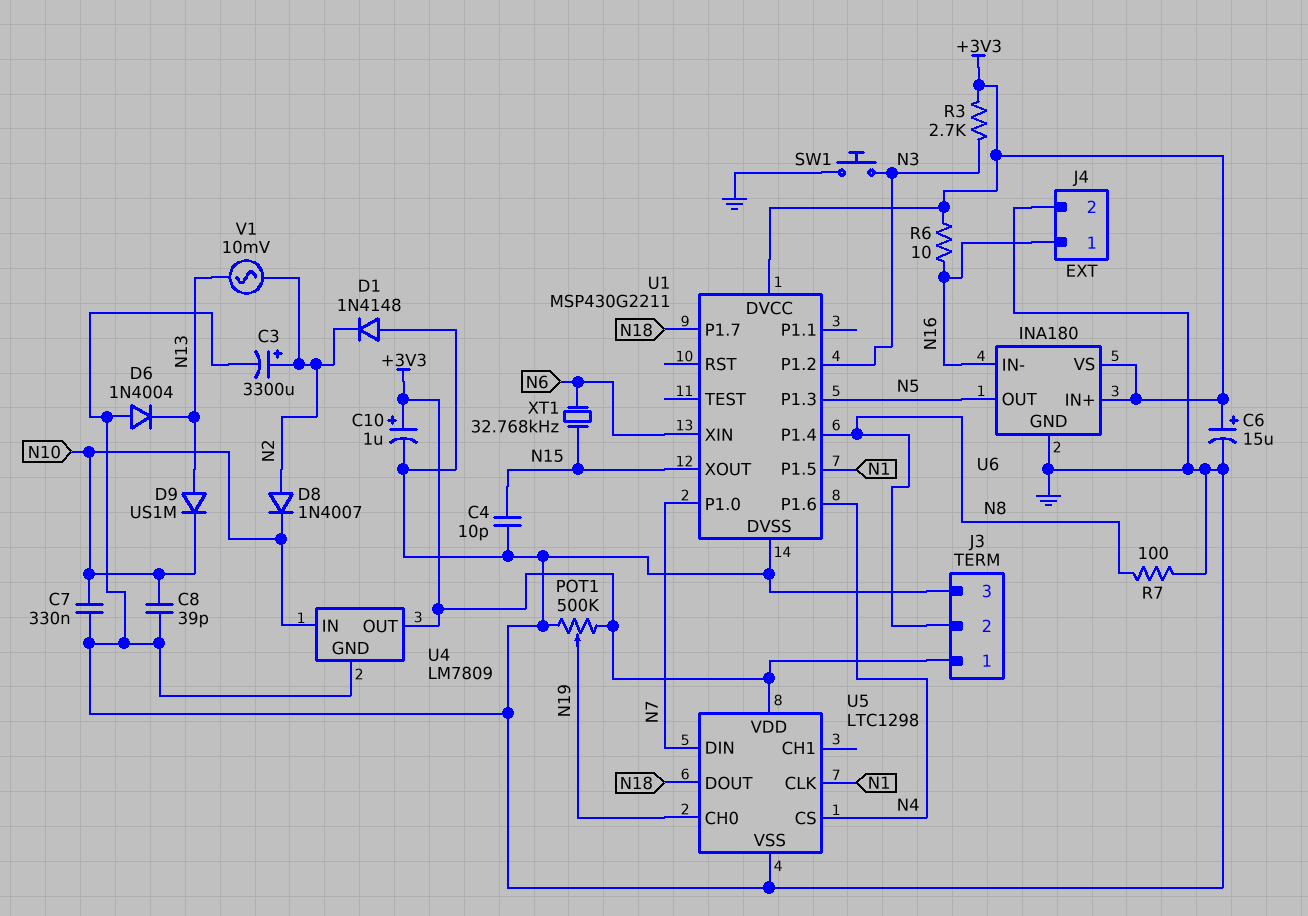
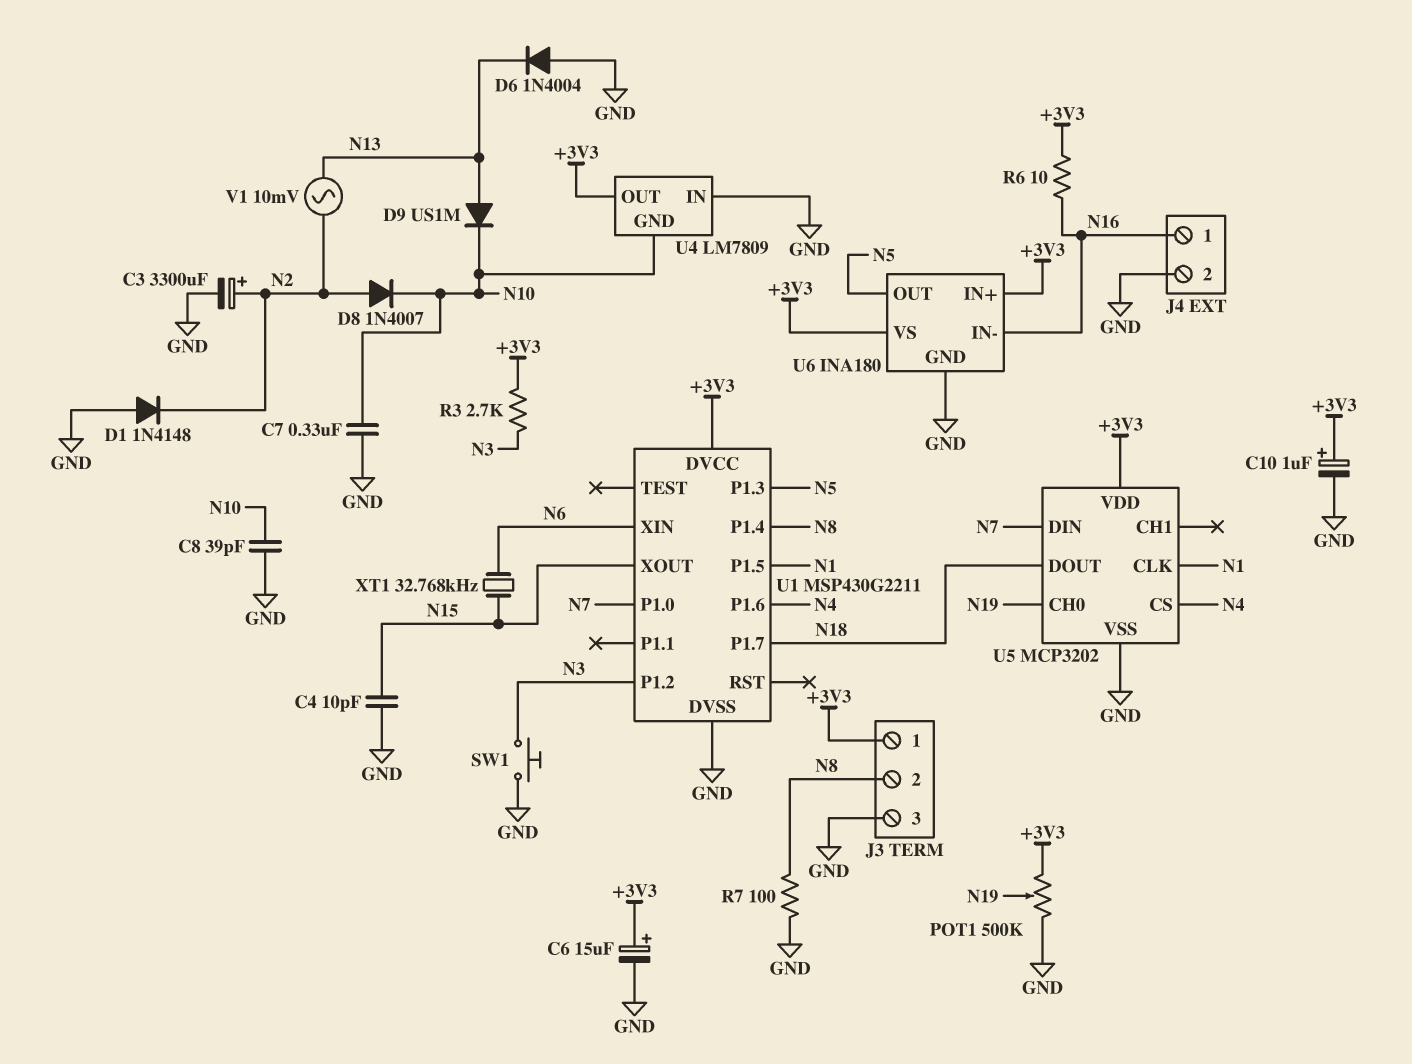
U4 pin GND: GND -> N10
U4 pin IN: N10 -> GND
U5: LTC1298 -> MCP3202

